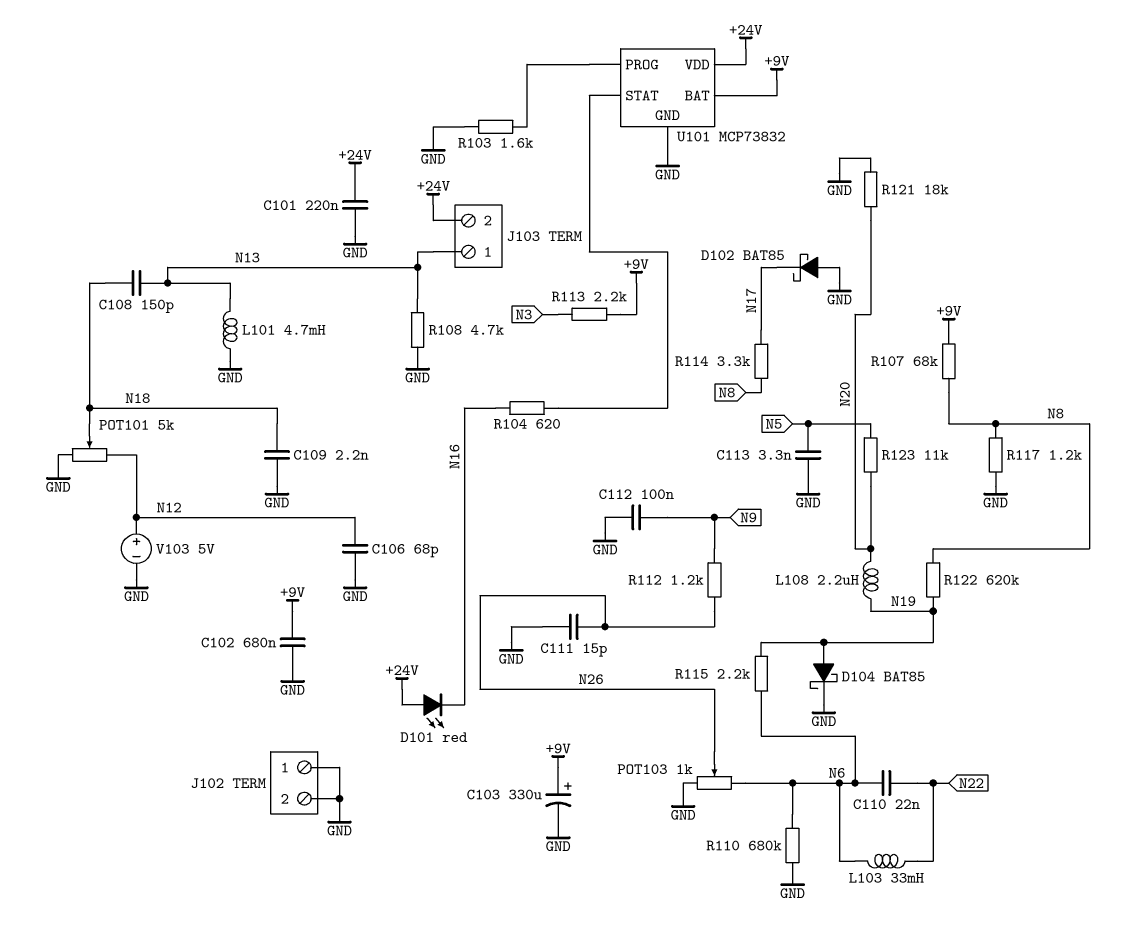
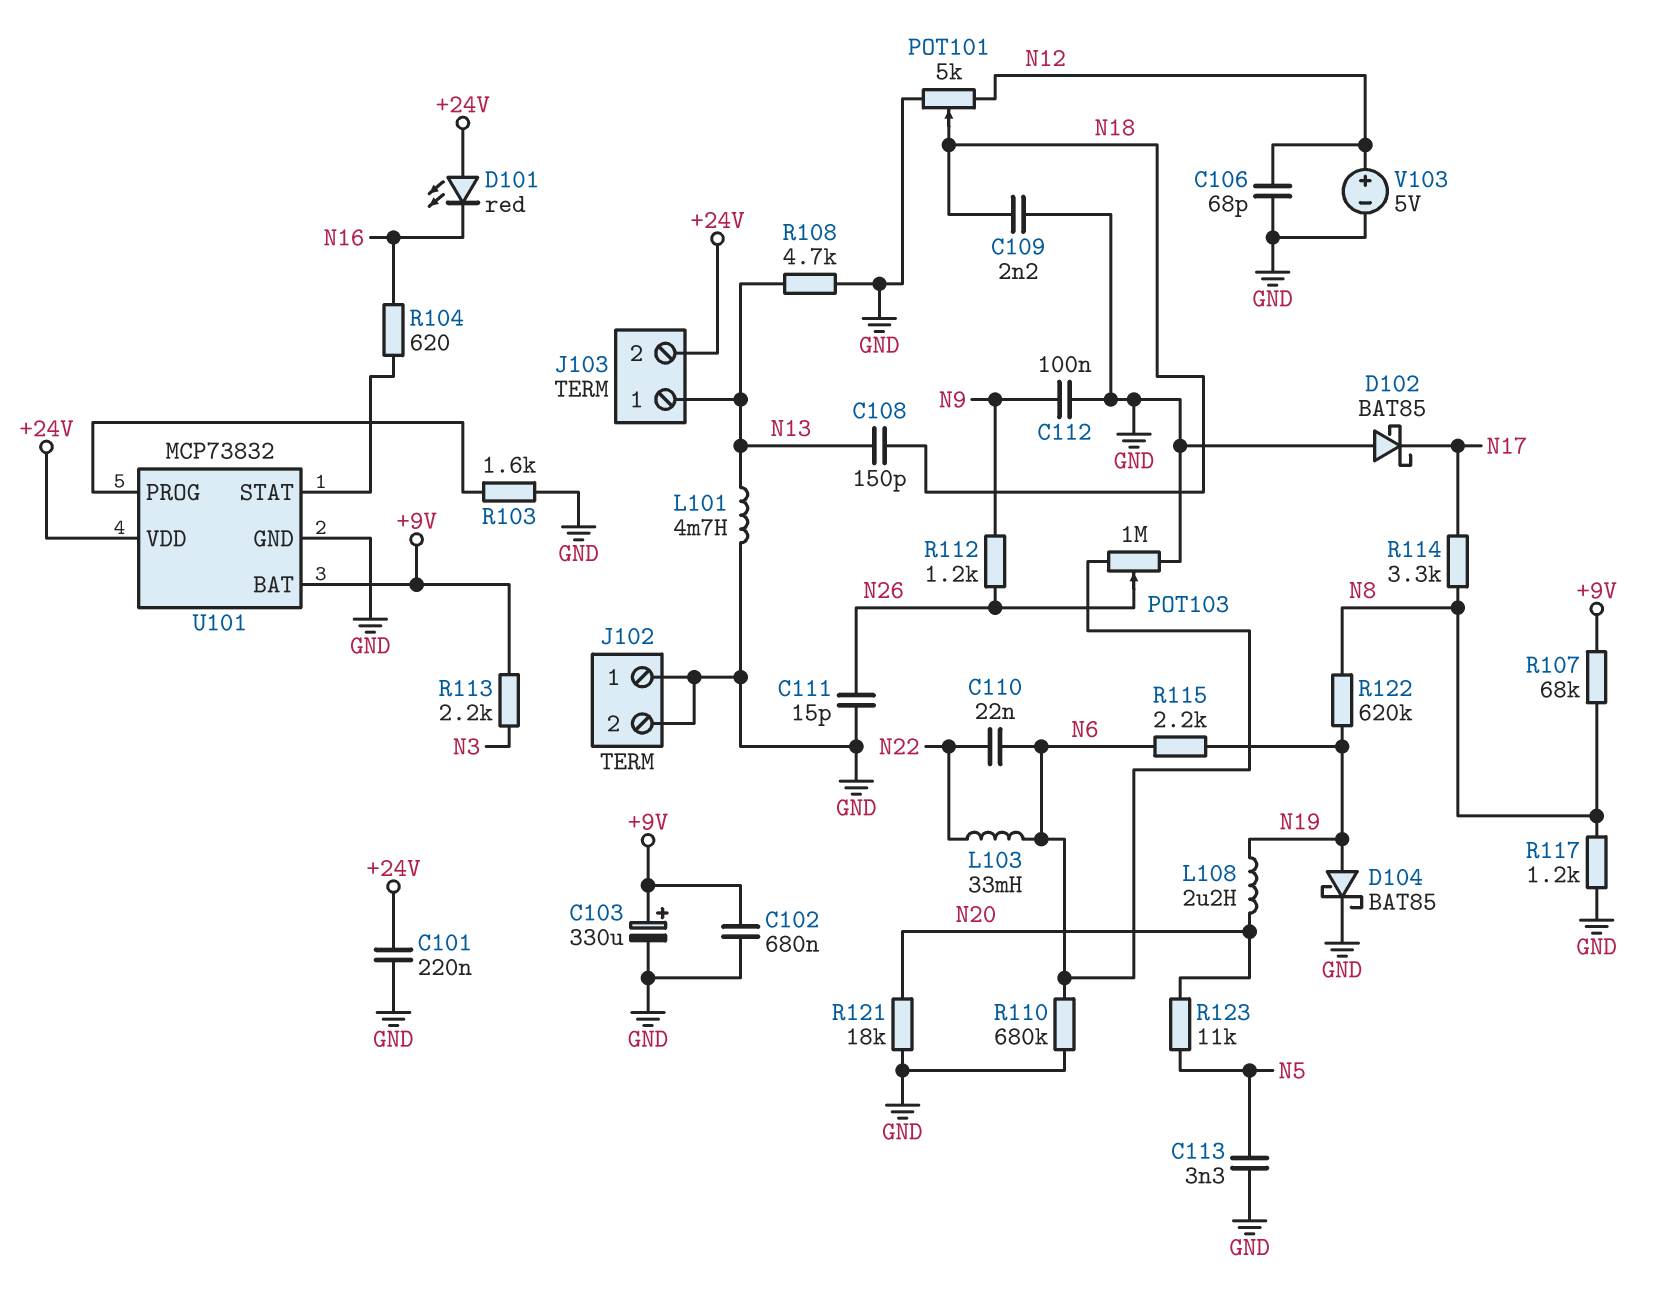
POT103: 1k (GND, N6, wiper N26) -> 1M (GND, N6, wiper N26)

